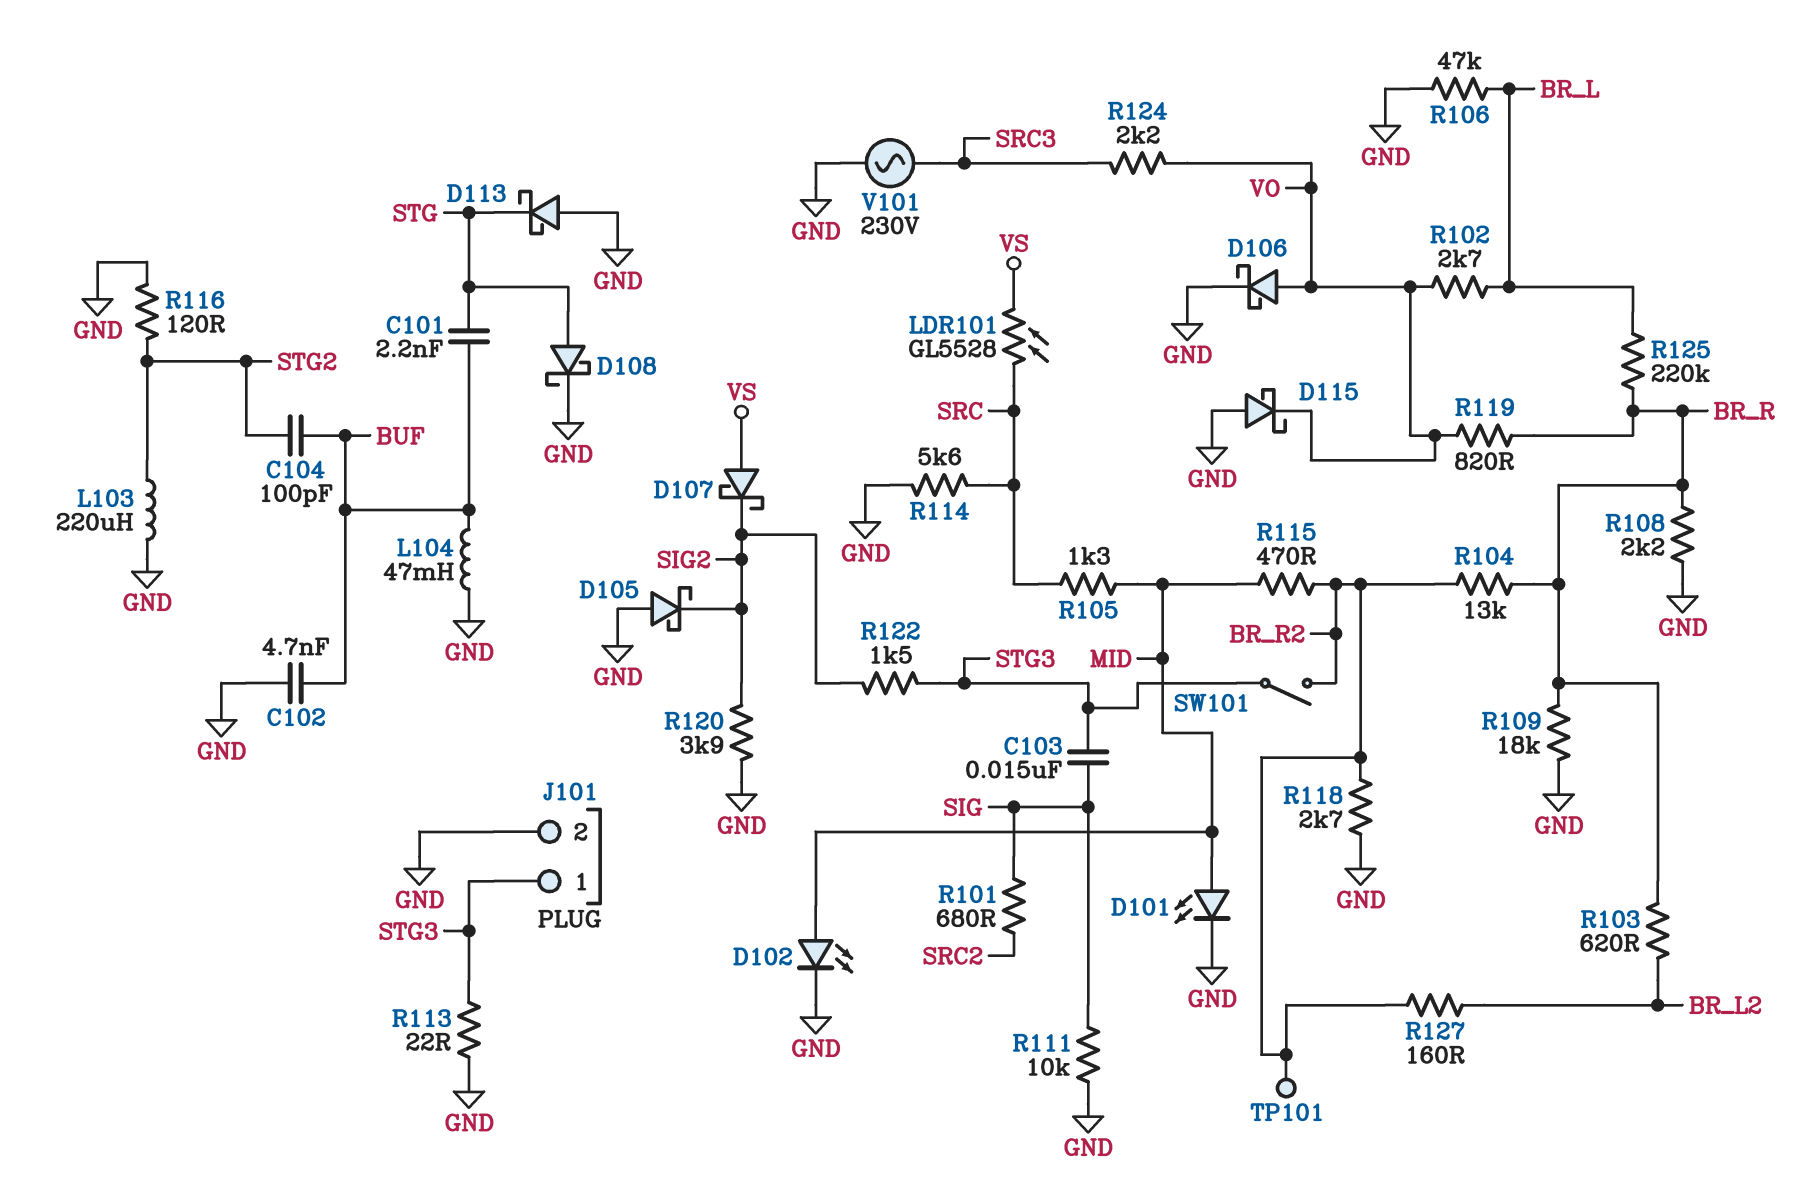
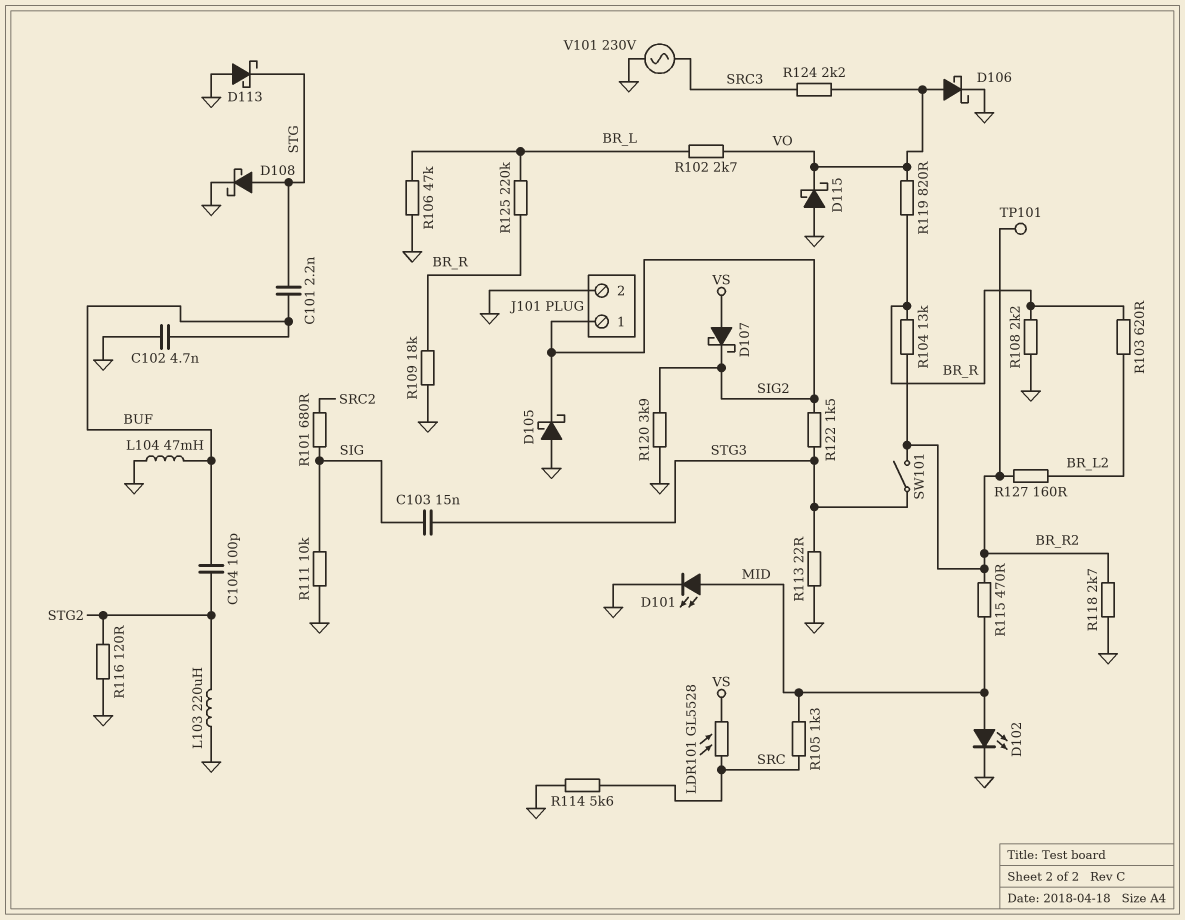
J101 pin 1: STG3 -> SIG2

